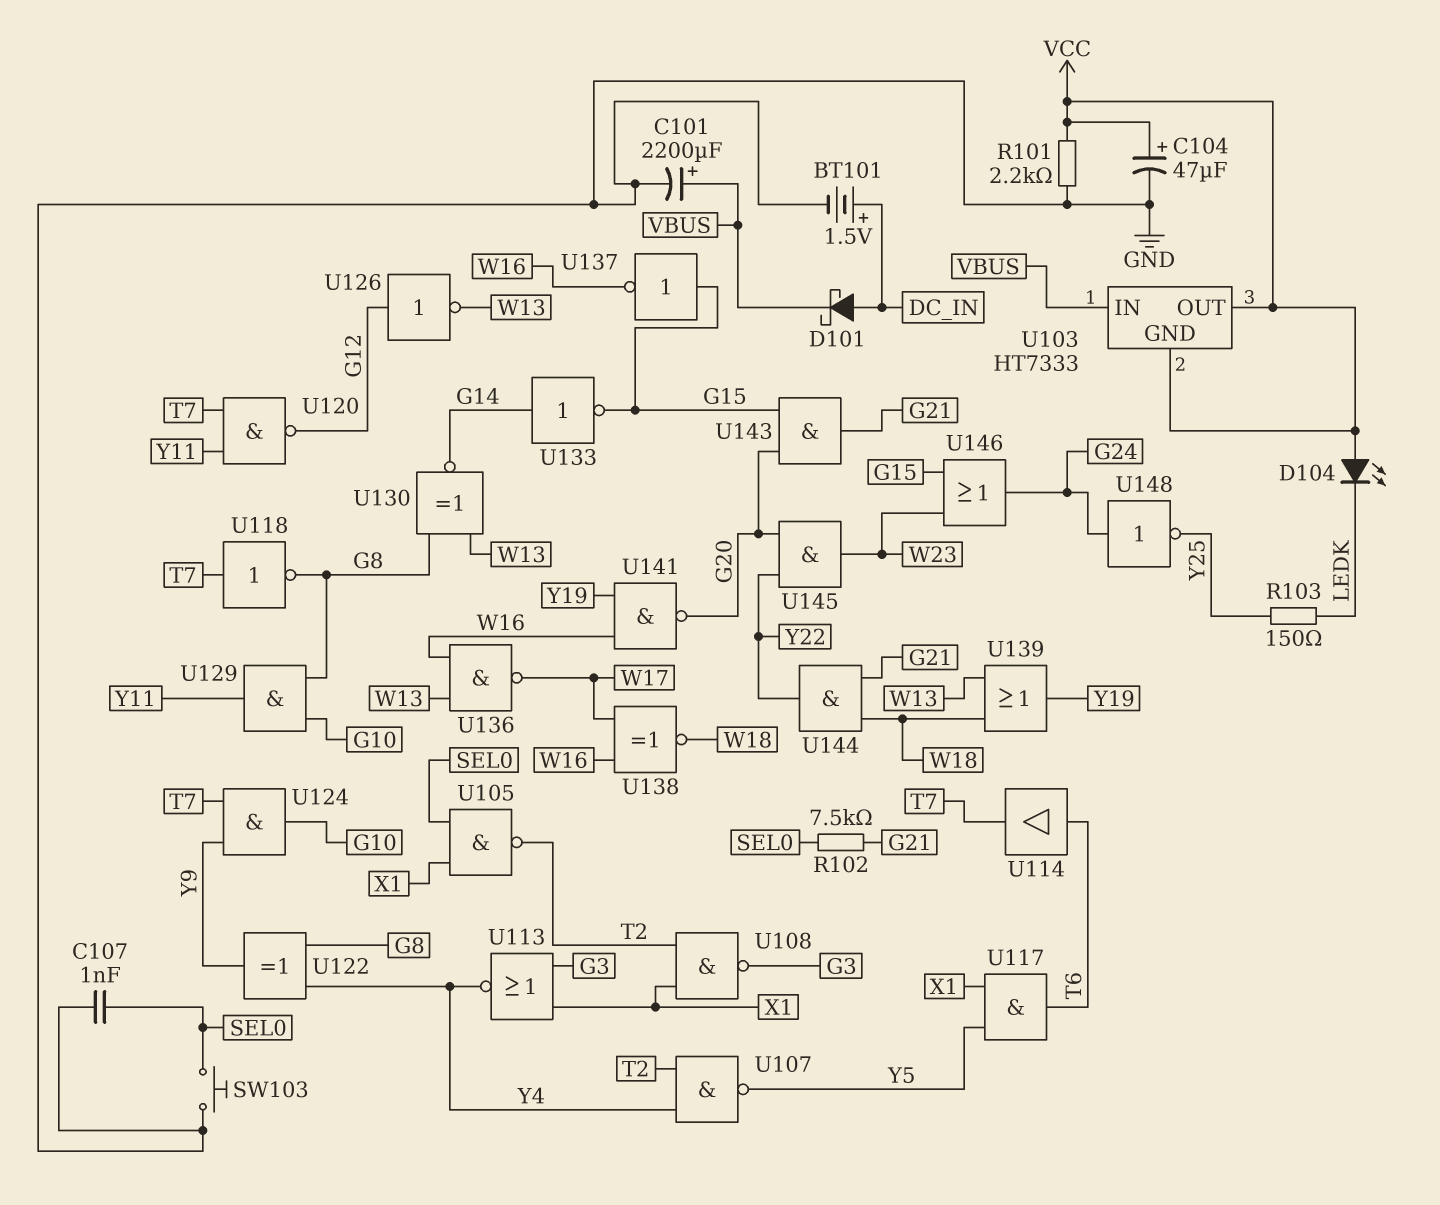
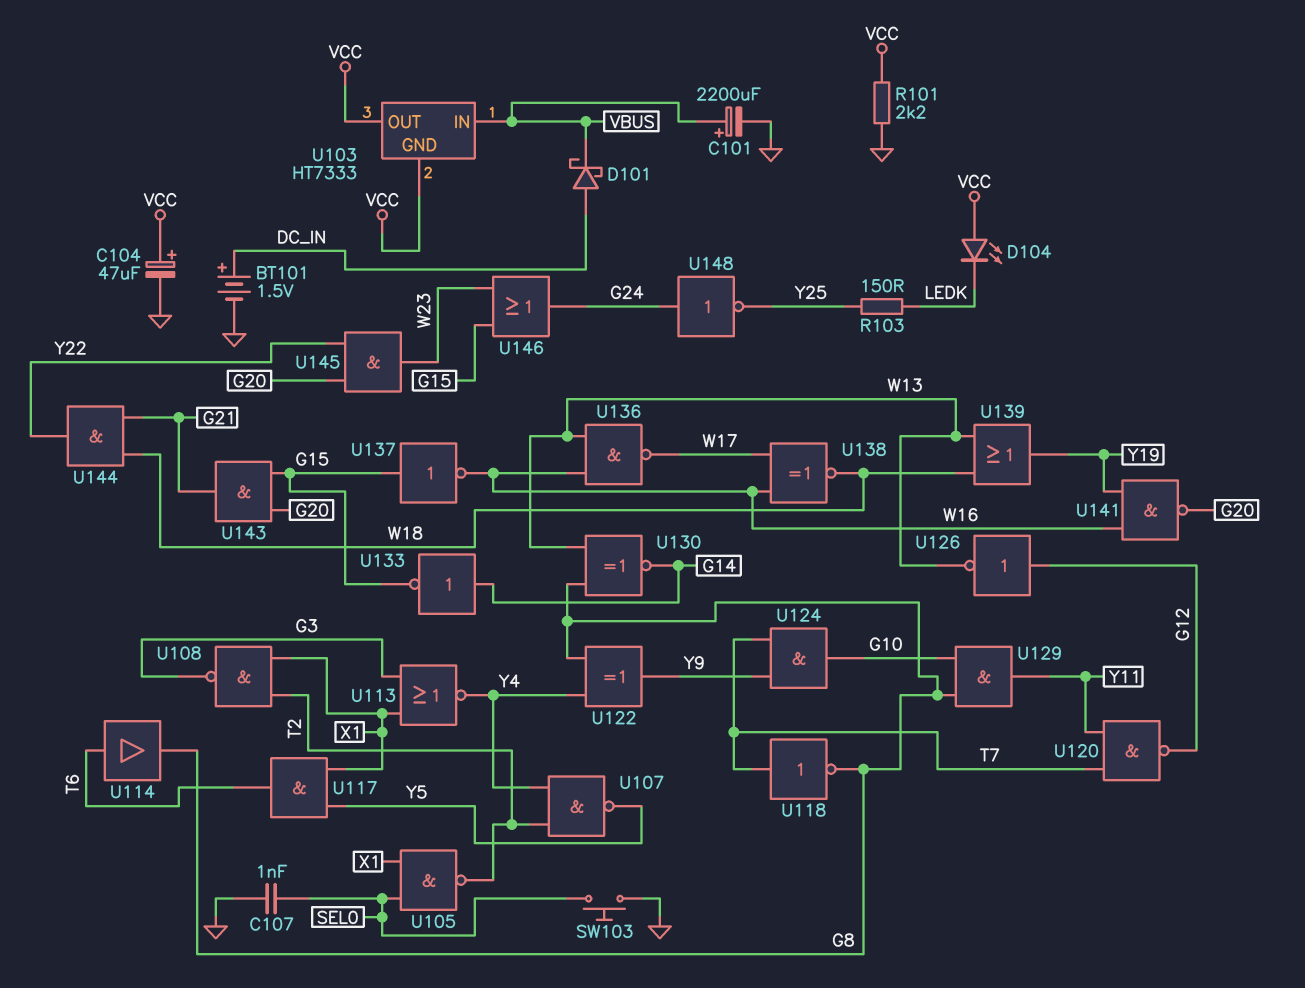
R102: 7.5k (G21, SEL0) -> none
U114: buffer (in T6, out T7) -> buffer (in T6, out G8)

